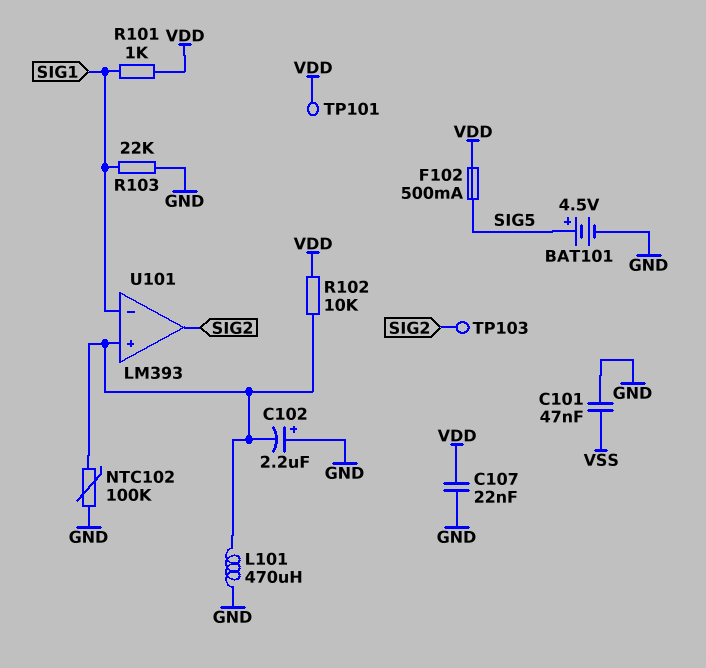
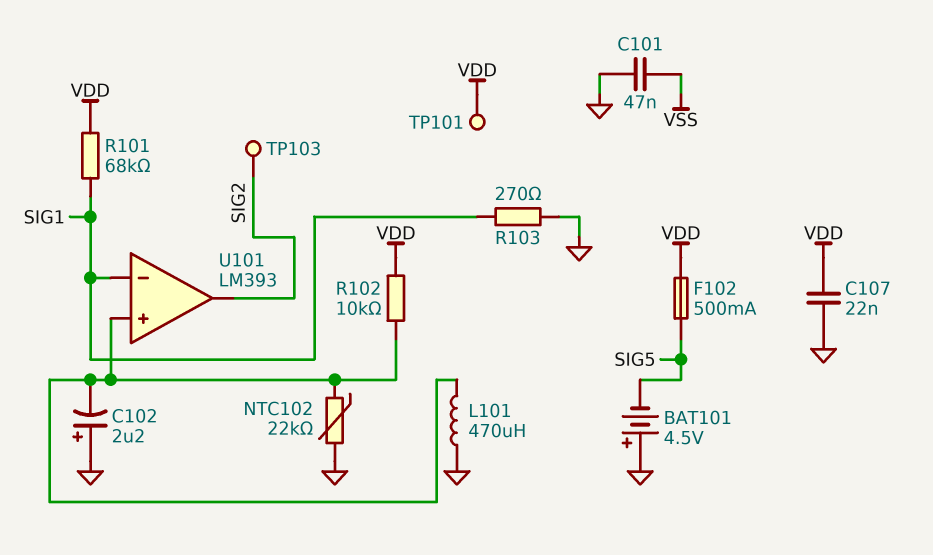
BAT101: 4.5V (plus SIG5, minus GND) -> 4.5V (plus GND, minus SIG5)
NTC102: 100k (GND, U101/in+) -> 22k (GND, U101/in+)
R101: 1k (SIG1, VDD) -> 68k (SIG1, VDD)
R103: 22k (GND, SIG1) -> 270 (GND, SIG1)

